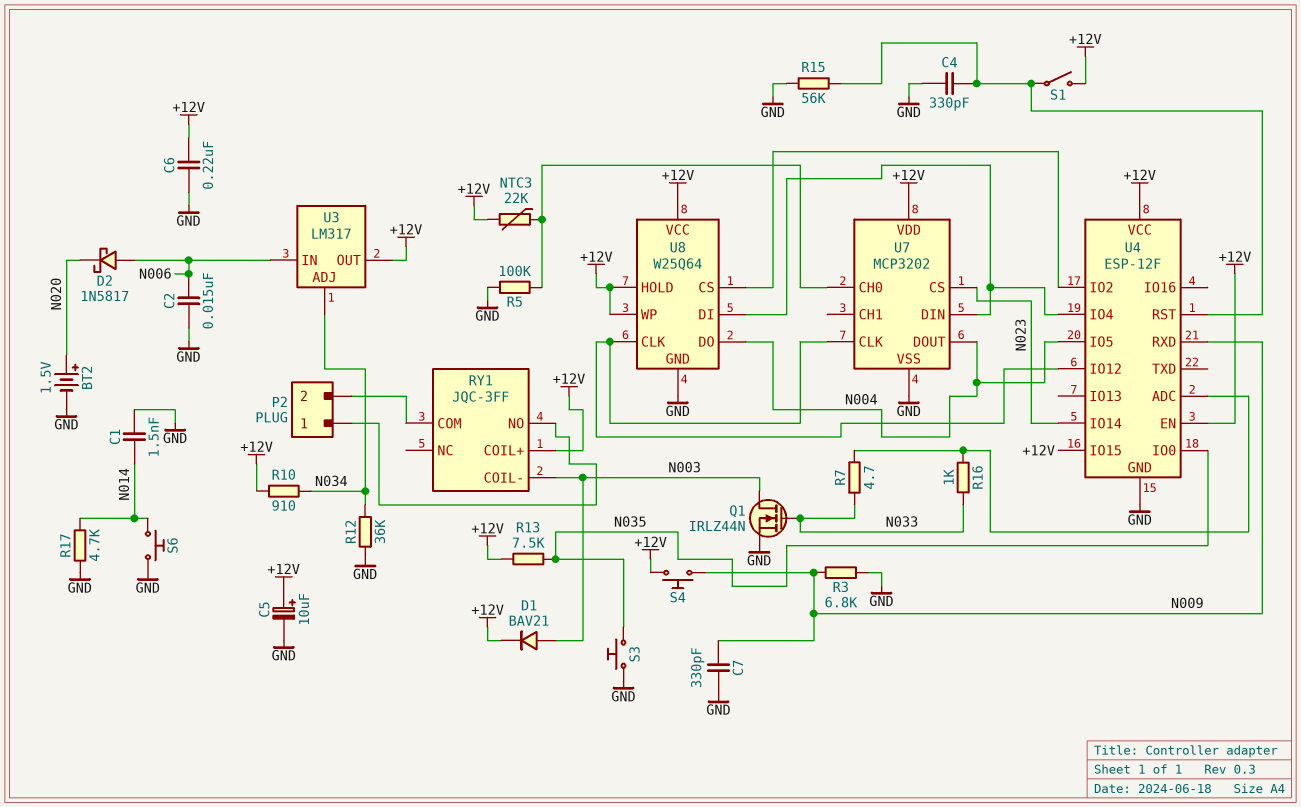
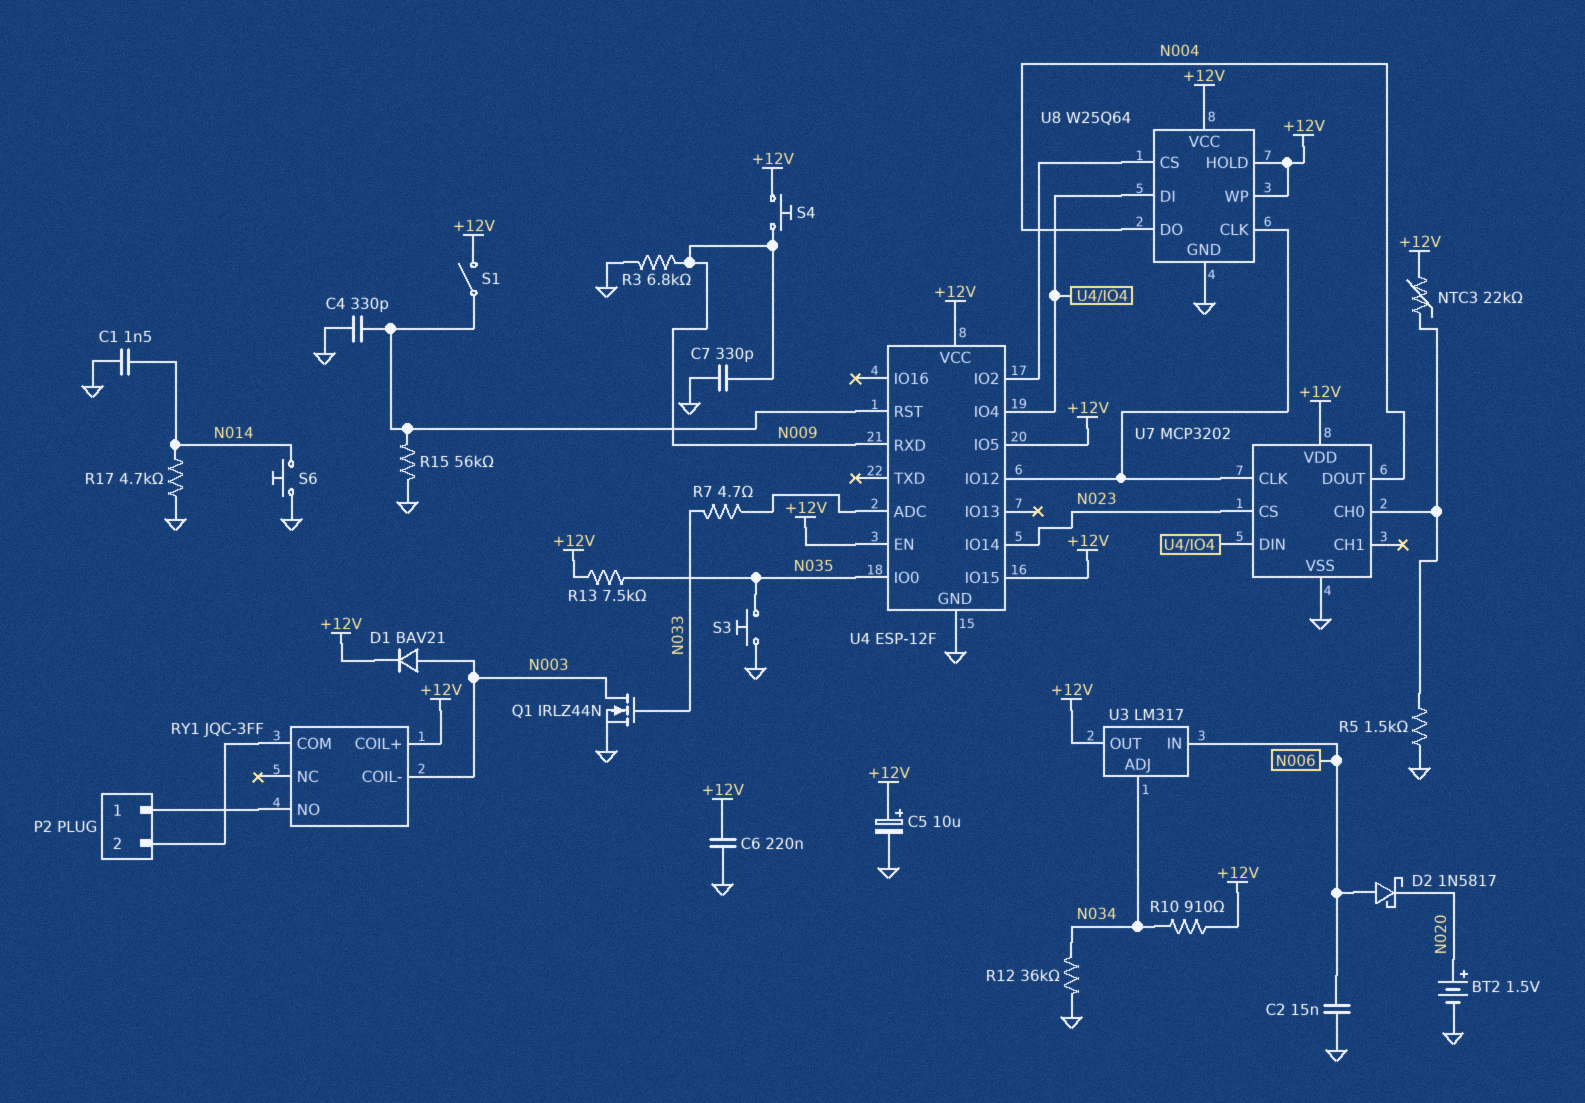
R5: 100k (GND, U7/CH0) -> 1.5k (GND, U7/CH0)
R16: 1k (N033, U4/ADC) -> none
U4 pin IO5: N004 -> +12V

